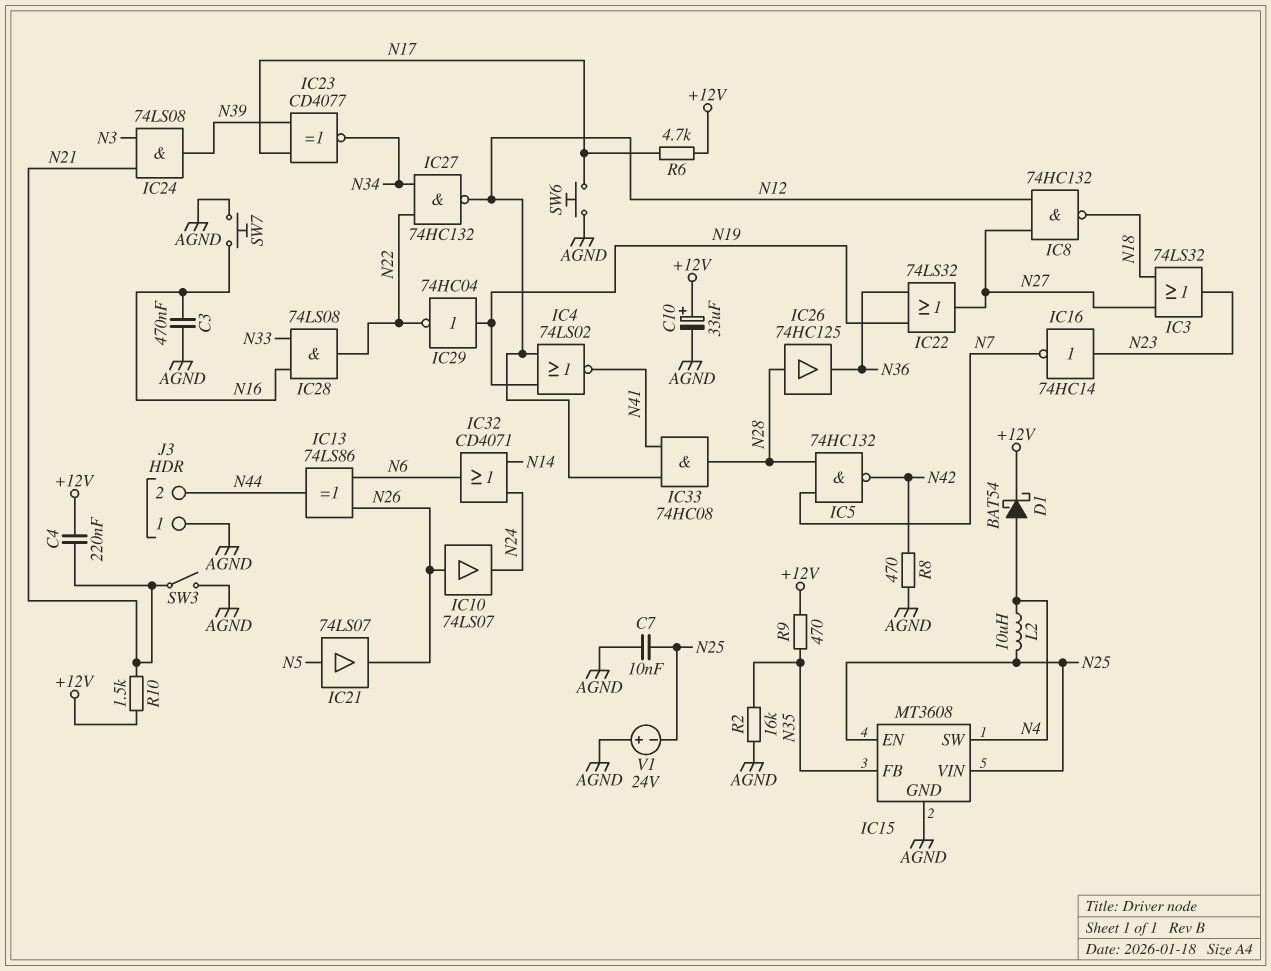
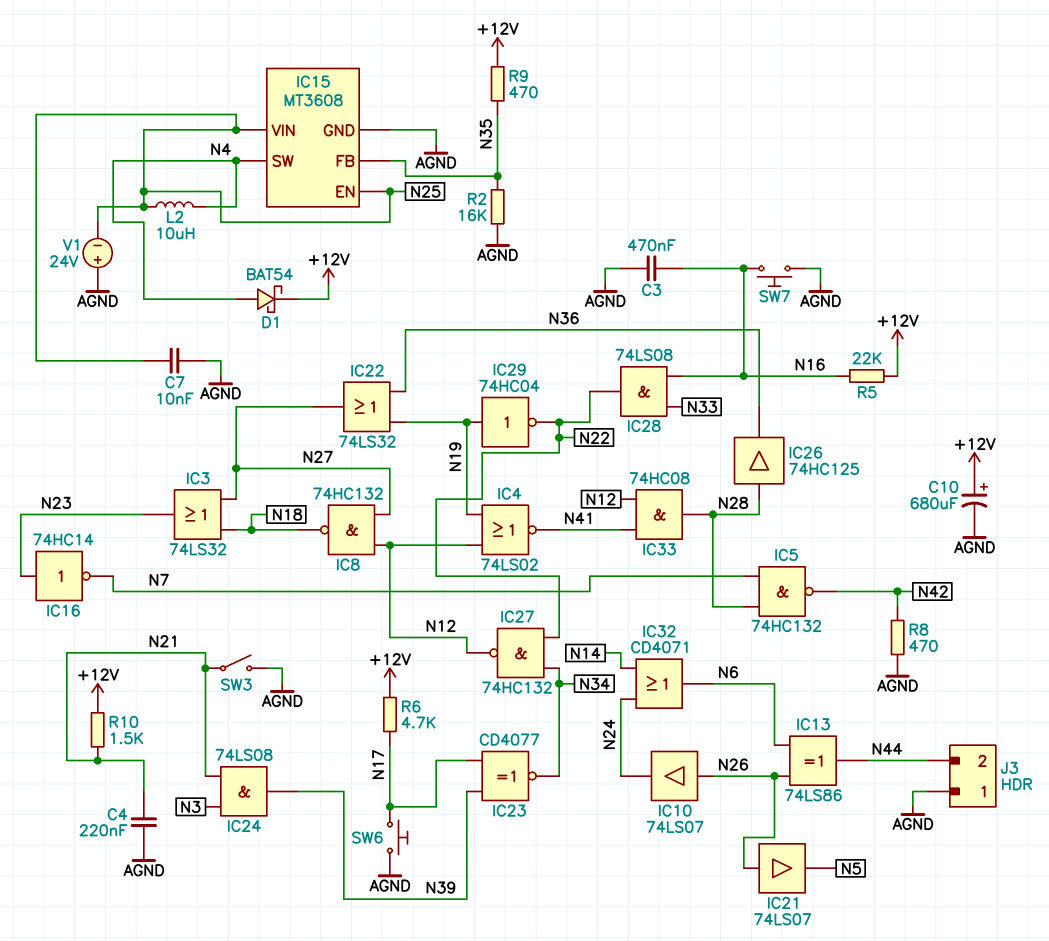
C4: 220nF (+12V, N21) -> 220nF (AGND, N21)
C10: 33uF (plus +12V, minus AGND) -> 680uF (plus +12V, minus AGND)
IC21: buffer 74LS07 (in N5, out N26) -> buffer 74LS07 (in N26, out N5)
R5: none -> 22k (+12V, N16)

